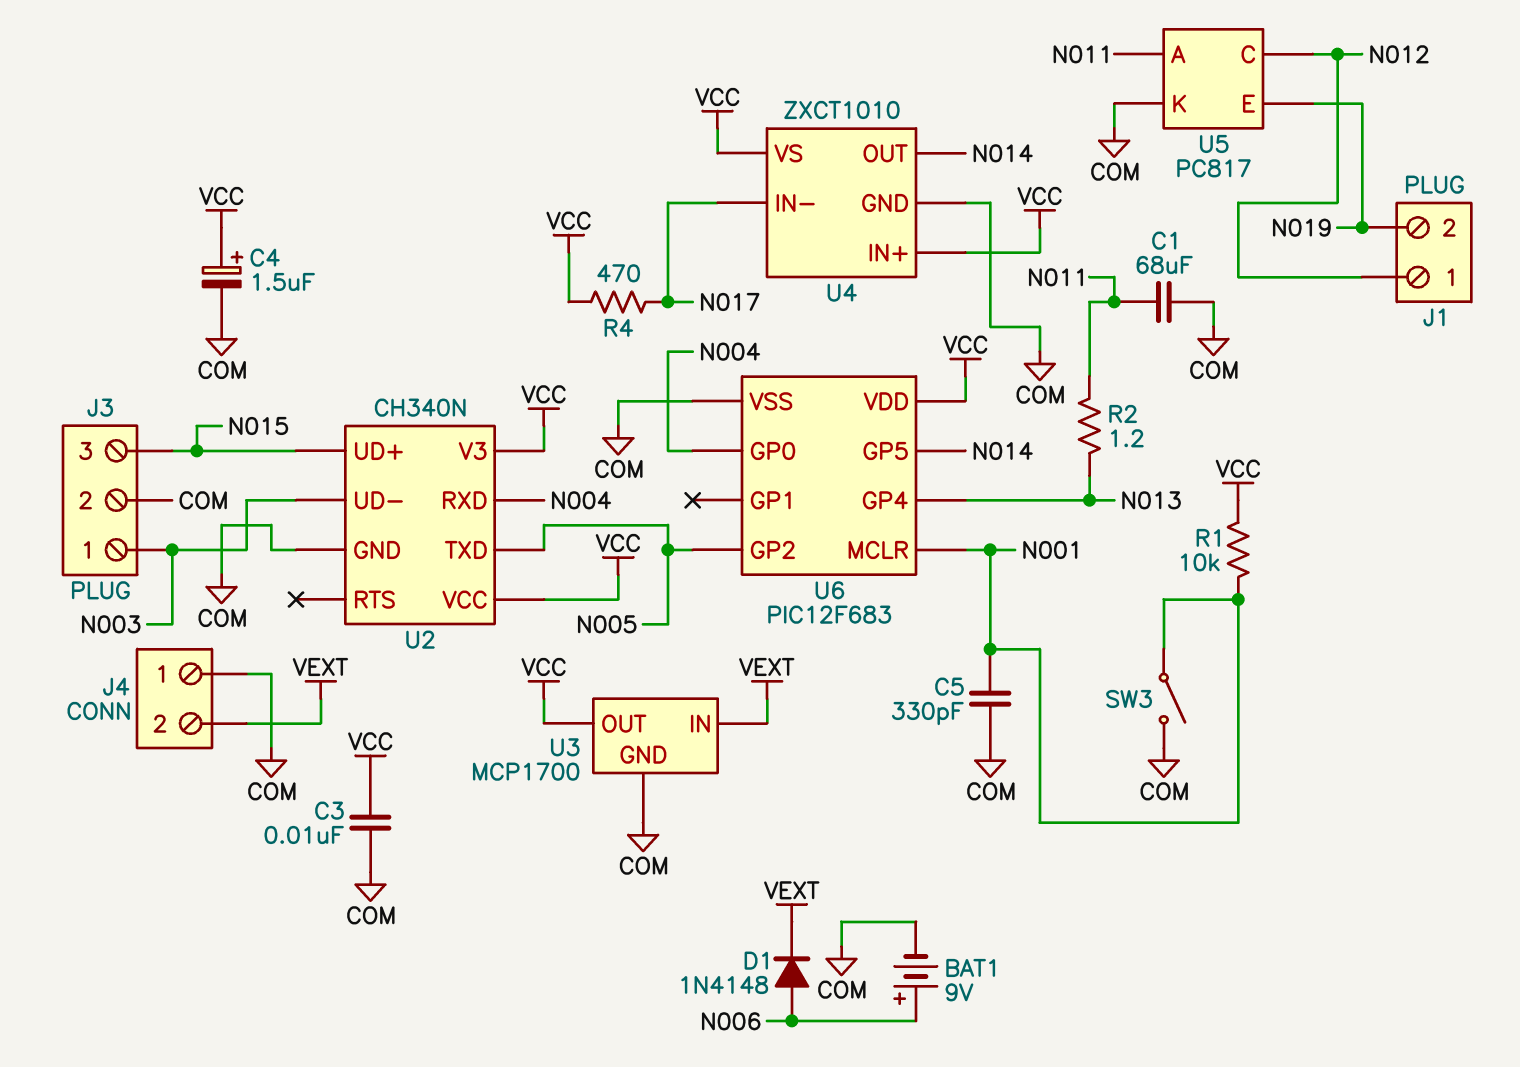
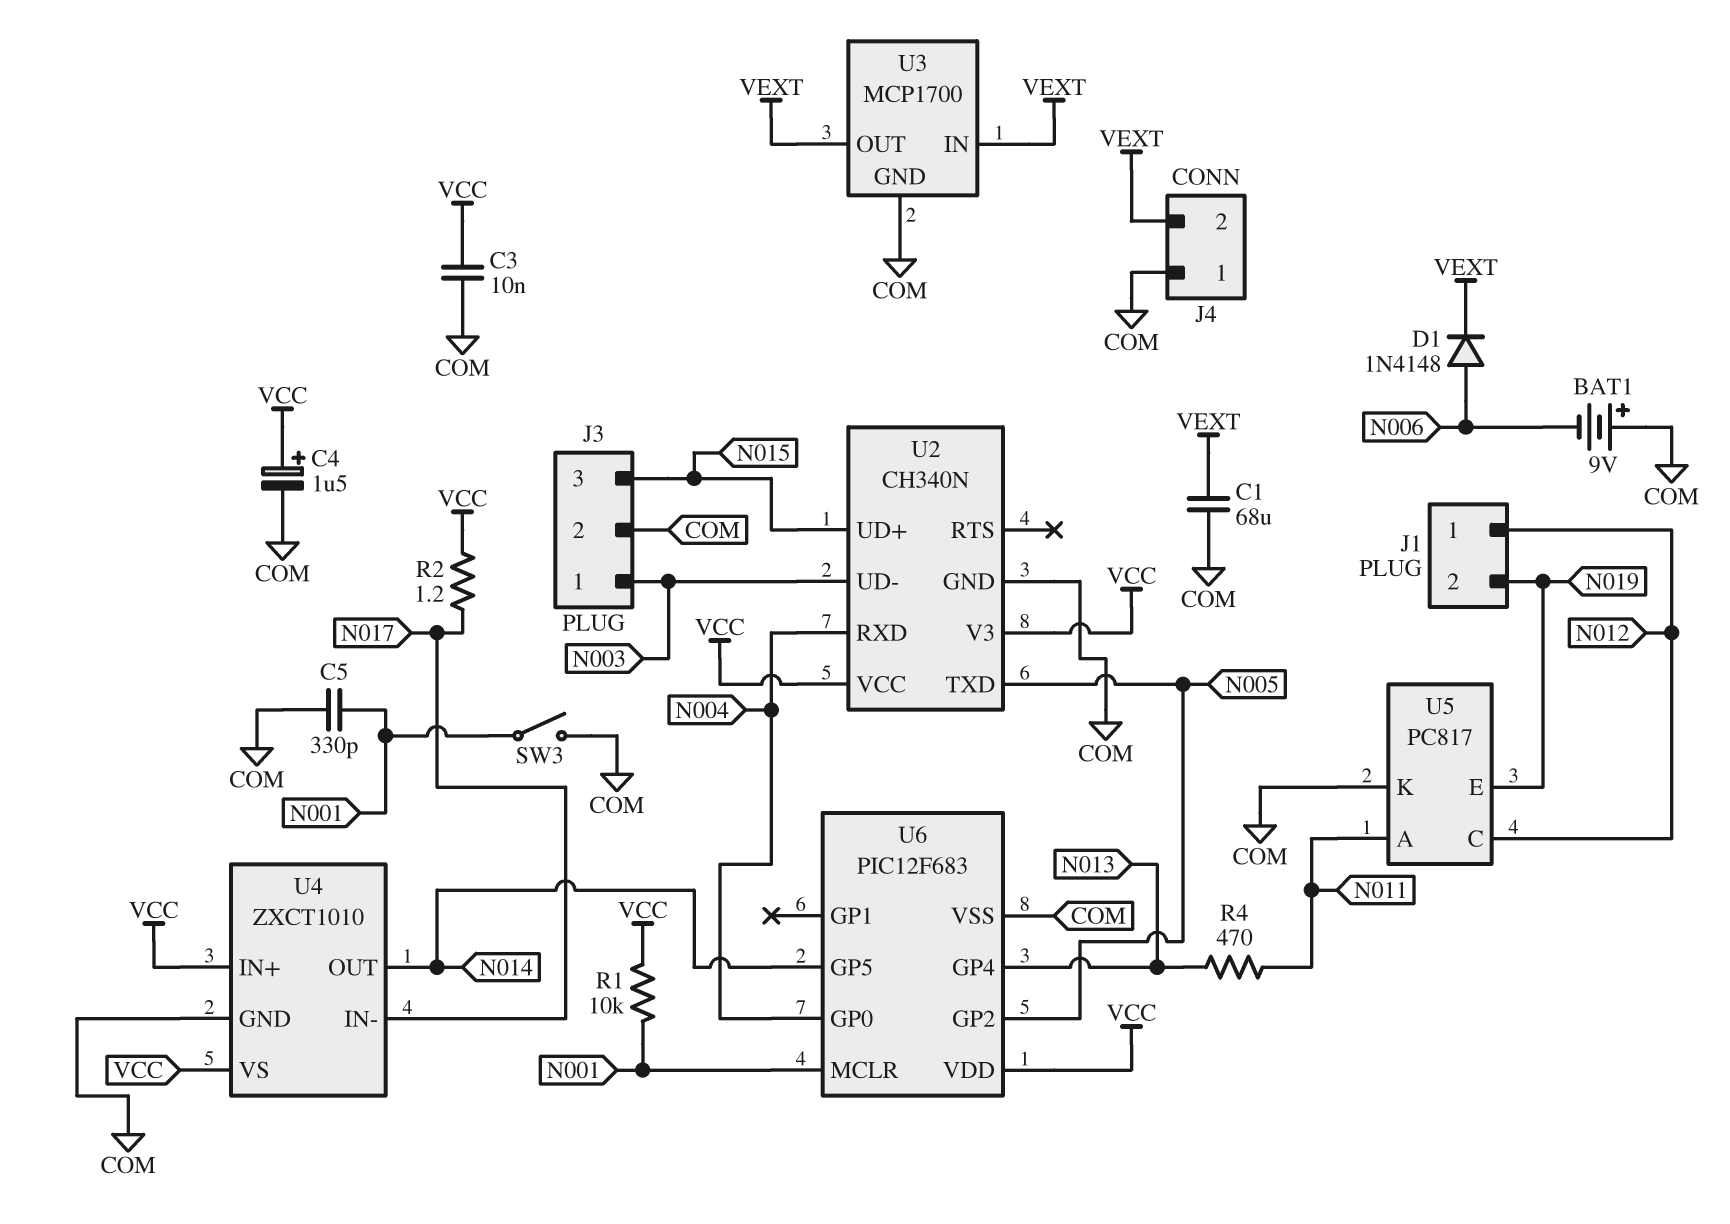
BAT1: 9V (plus N006, minus COM) -> 9V (plus COM, minus N006)
C1: 68uF (COM, N011) -> 68uF (COM, VEXT)
R2: 1.2 (N011, N013) -> 1.2 (N017, VCC)
R4: 470 (N017, VCC) -> 470 (N011, N013)
U3 pin OUT: VCC -> VEXT

